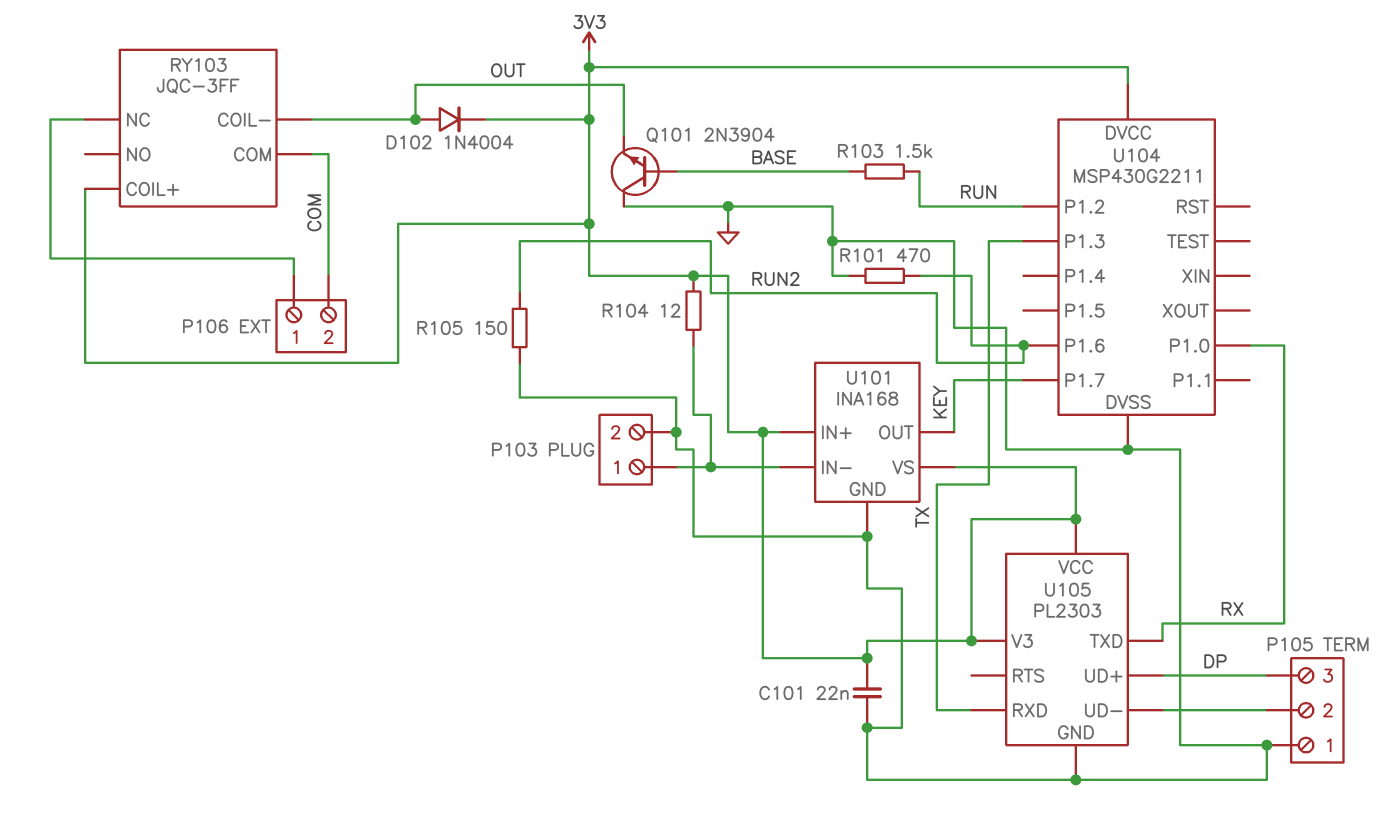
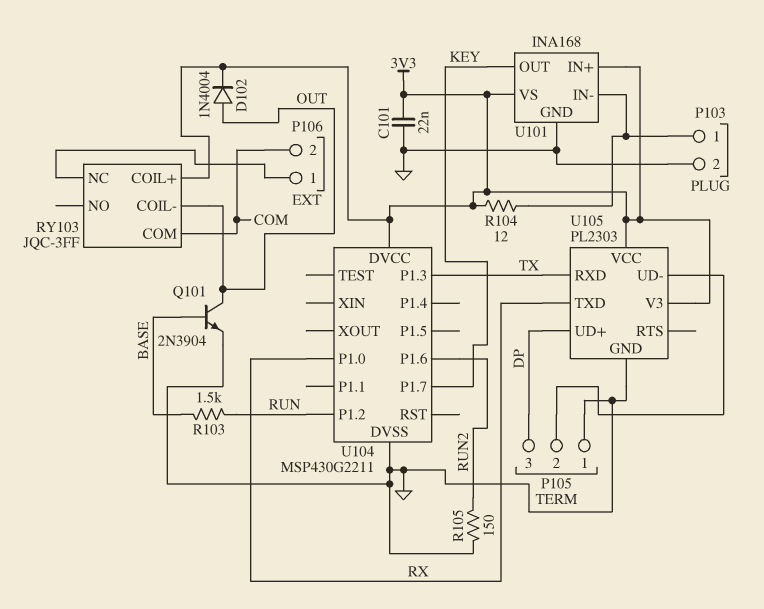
Q101: NPN 2N3904 (B BASE, C GND, E OUT) -> NPN 2N3904 (B BASE, C OUT, E GND)
R101: 470 (GND, RUN2) -> none

